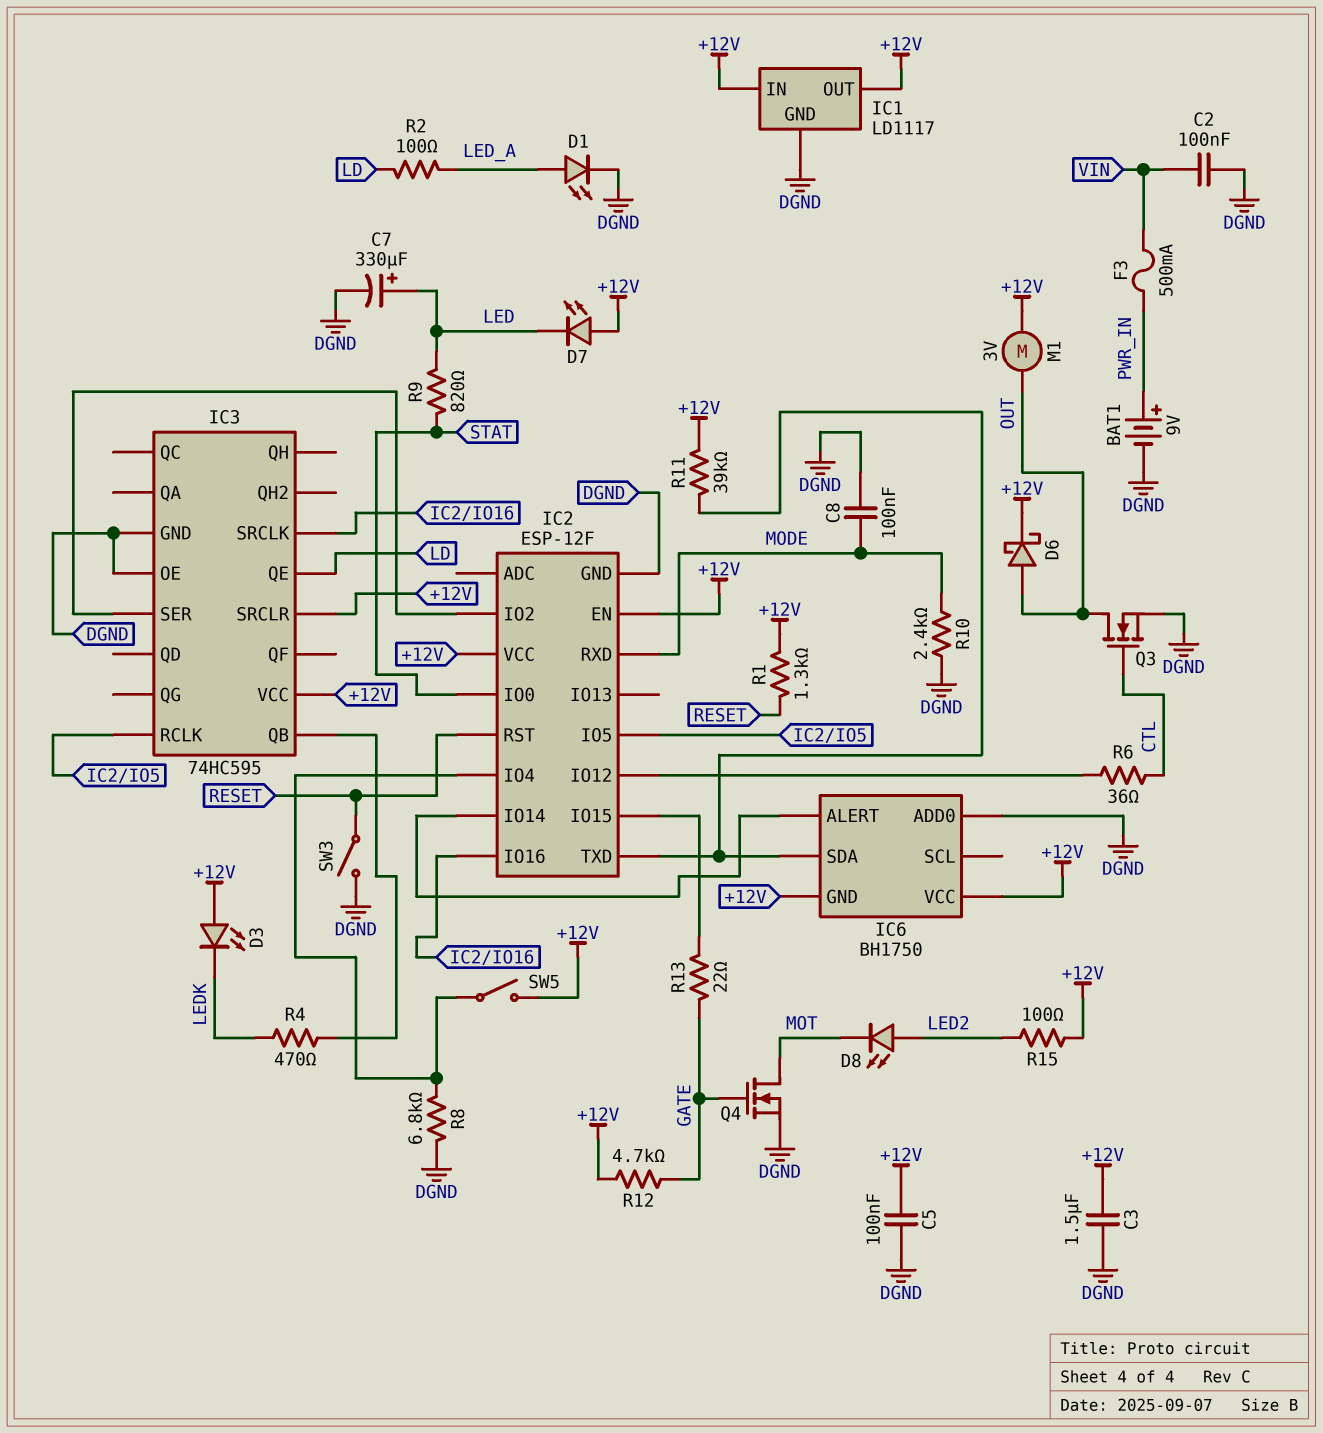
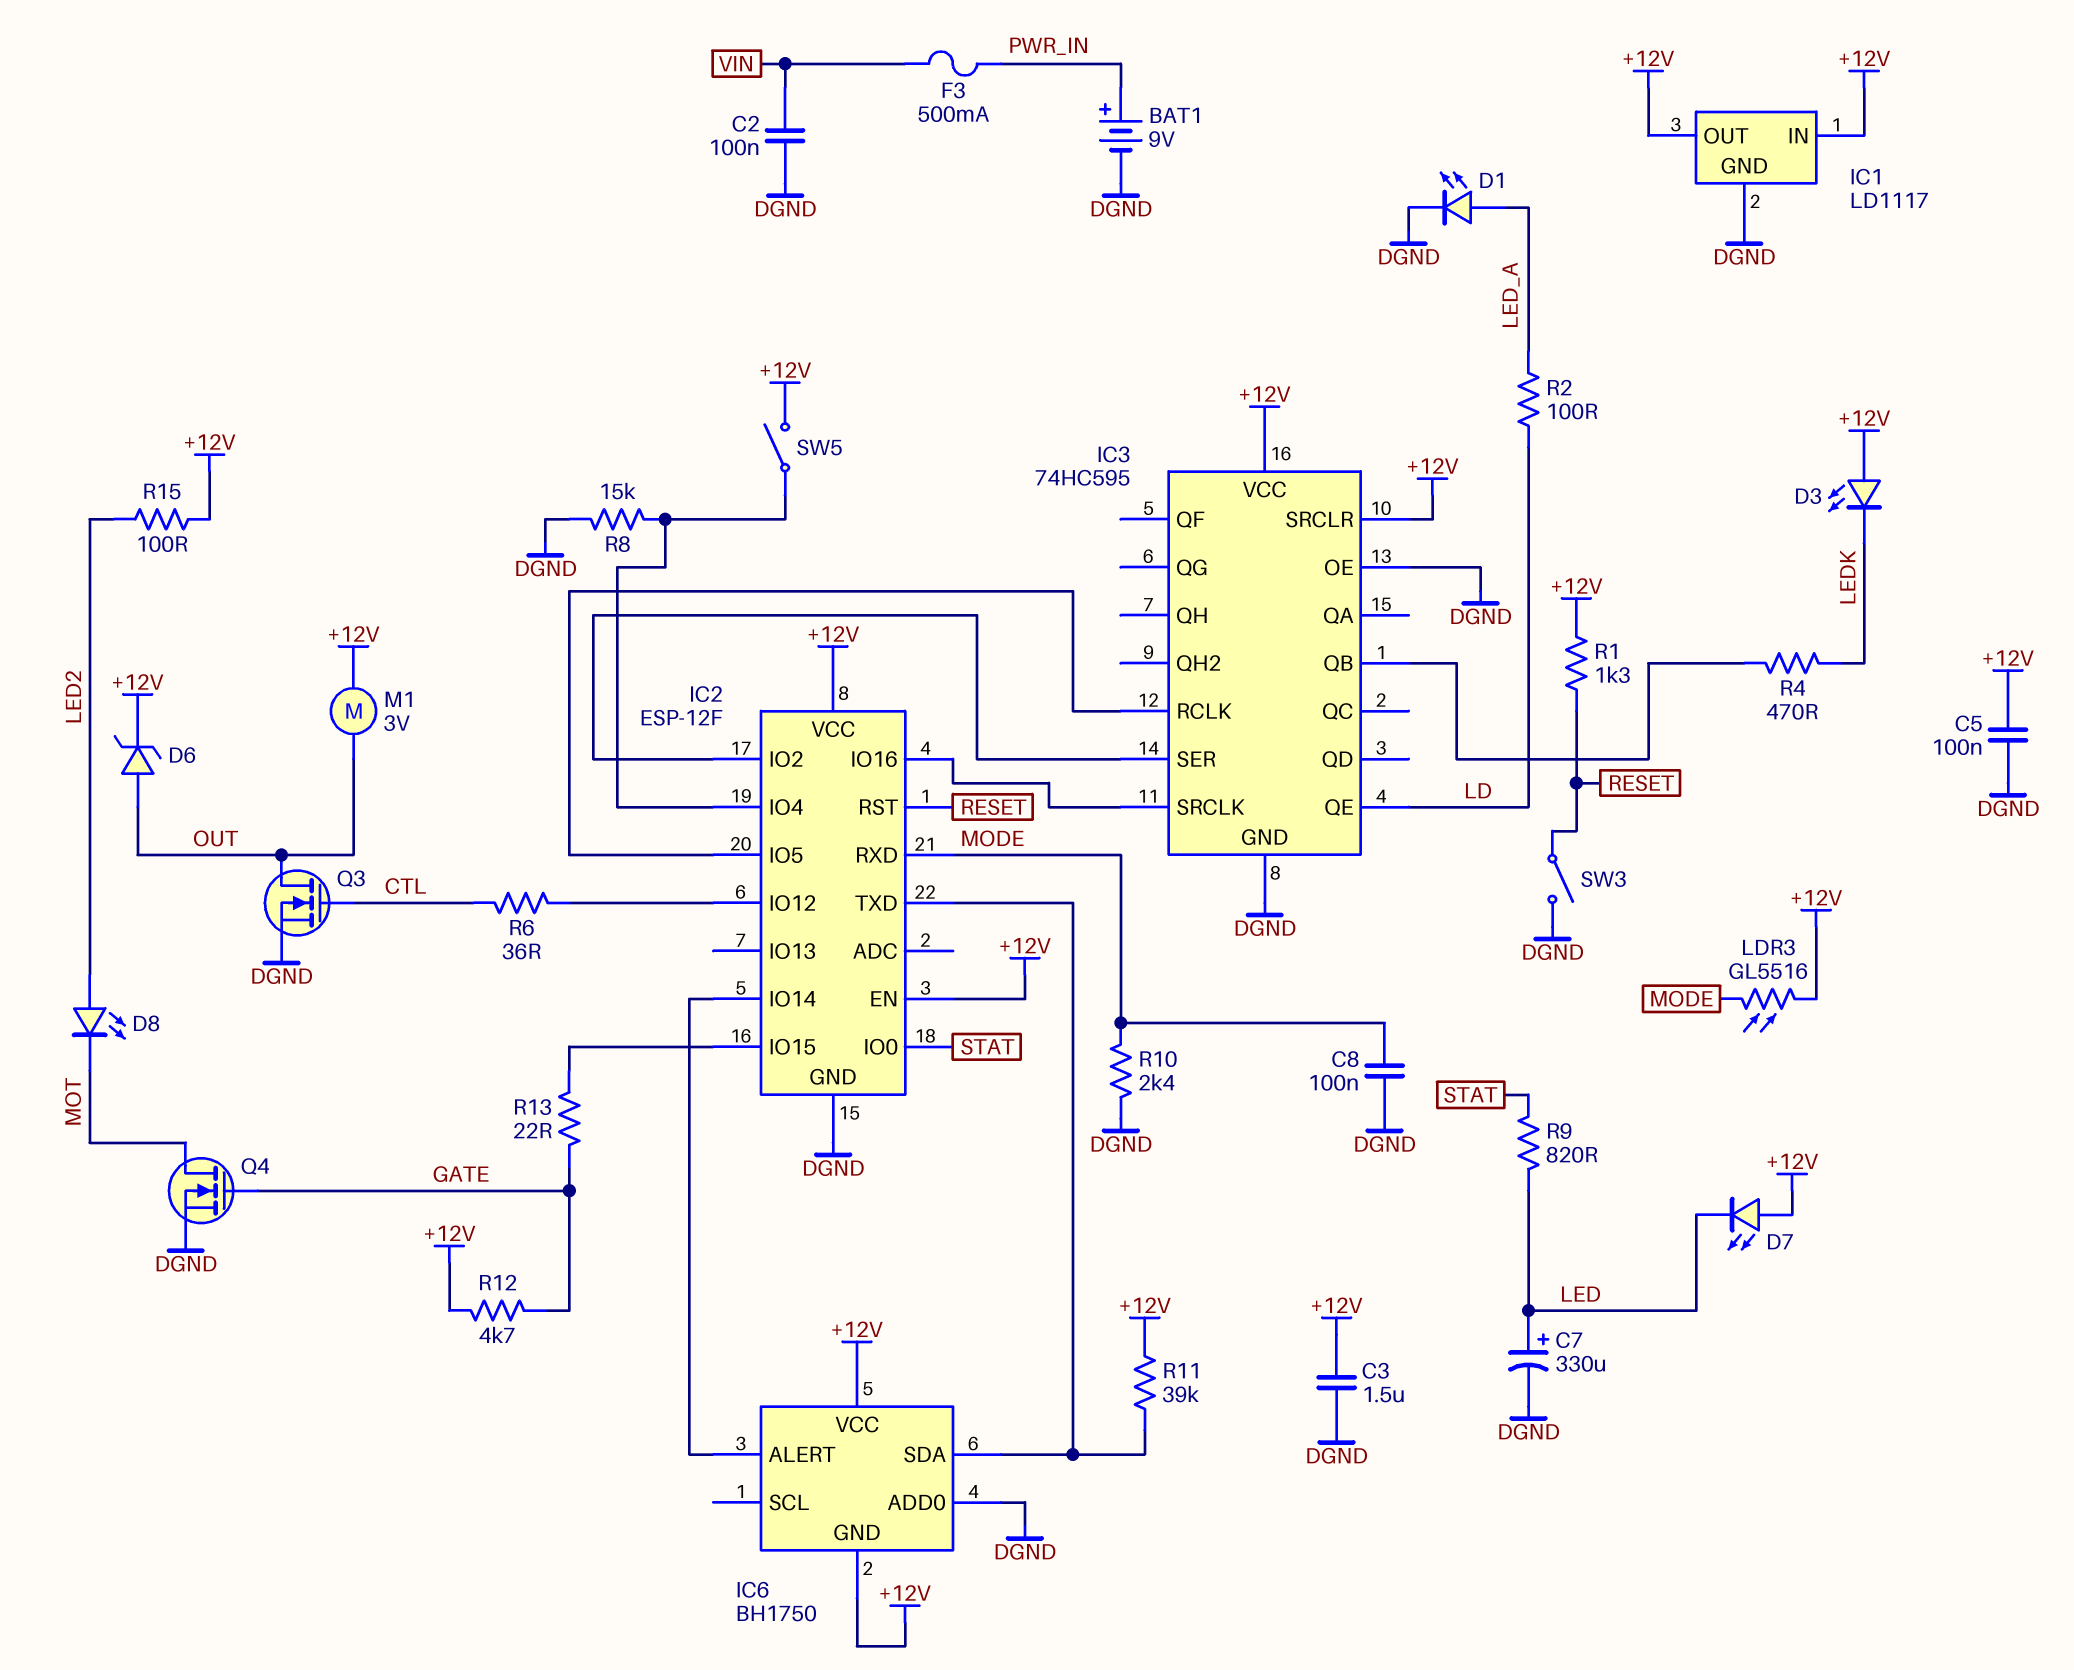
D6: schottky (A OUT, K +12V) -> zener (A OUT, K +12V)
LDR3: none -> GL5516 (+12V, MODE)
R8: 6.8k (DGND, IC2/IO4) -> 15k (DGND, IC2/IO4)

